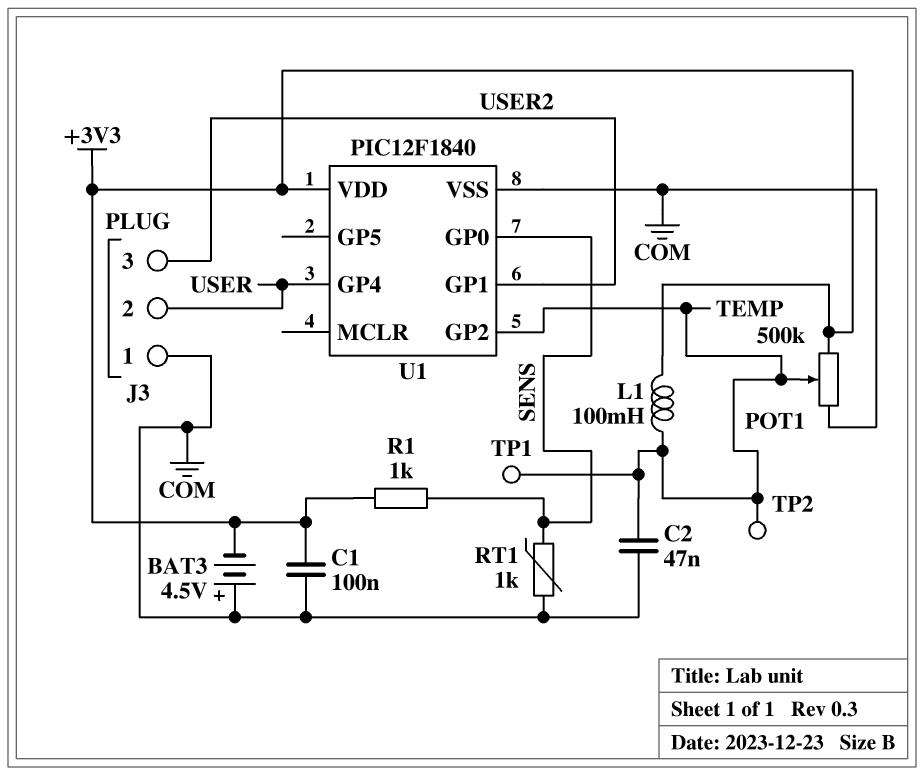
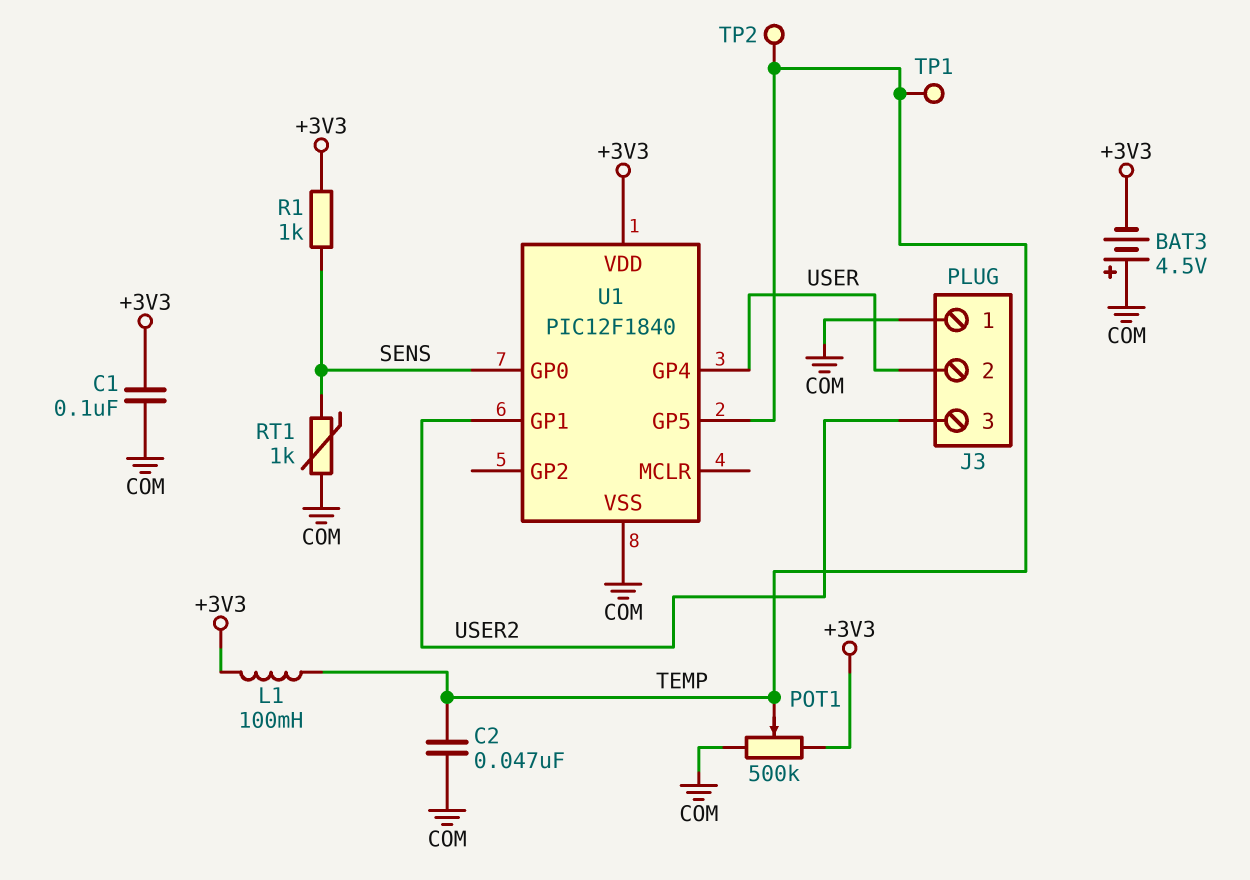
U1 pin GP2: TEMP -> none
U1 pin GP5: none -> TEMP

